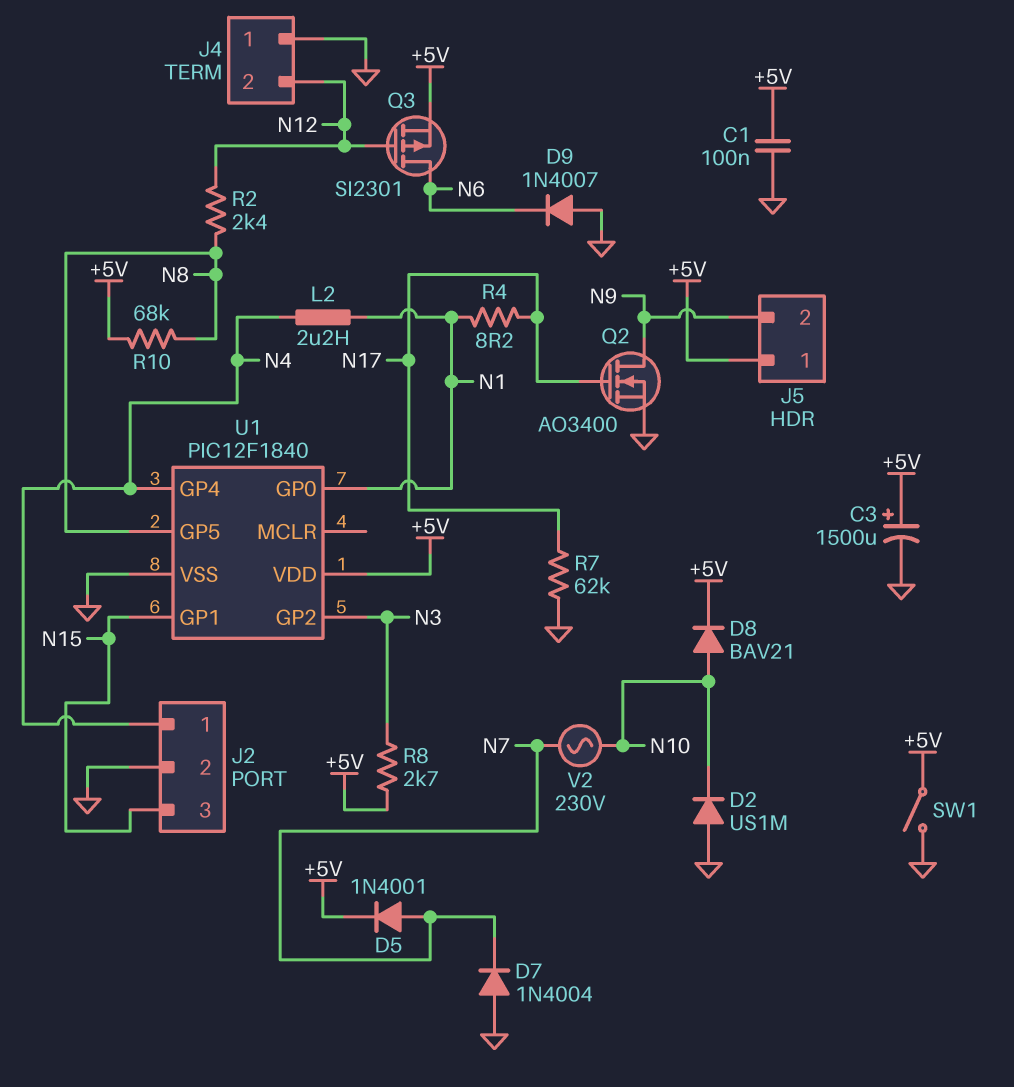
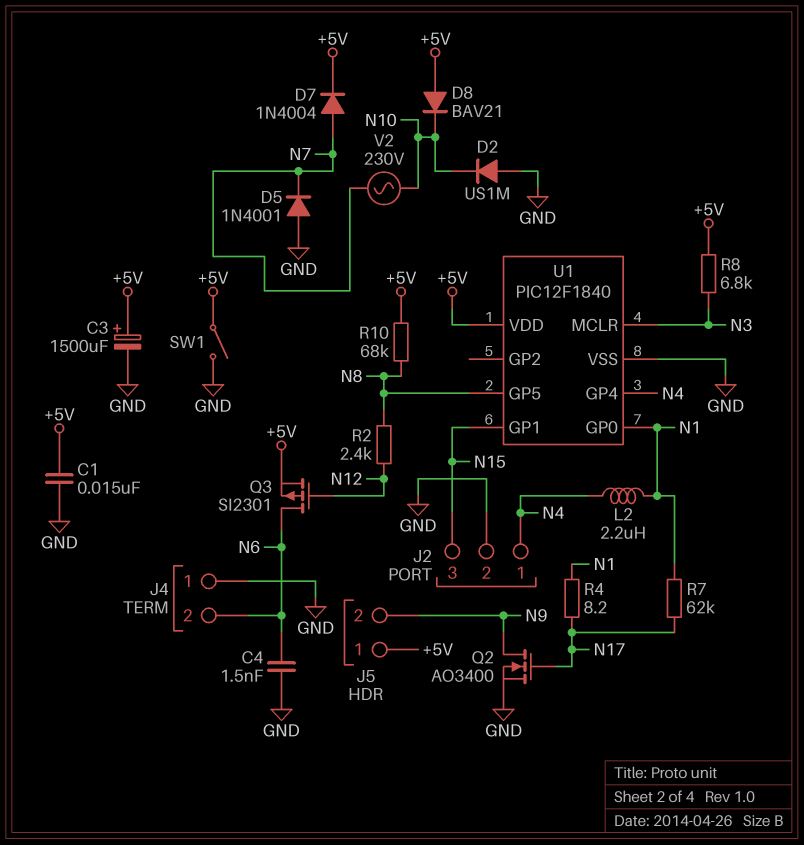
C1: 100nF (+5V, GND) -> 15nF (+5V, GND)
C4: none -> 1.5nF (GND, N6)
D5: diode 1N4001 (A N7, K +5V) -> diode 1N4001 (A GND, K N7)
D7: diode 1N4004 (A GND, K N7) -> diode 1N4004 (A N7, K +5V)
D8: diode BAV21 (A N10, K +5V) -> diode BAV21 (A +5V, K N10)
D9: diode 1N4007 (A GND, K N6) -> none
J4 pin 2: N12 -> N6
R7: 62k (GND, N17) -> 62k (N1, N17)
R8: 2.7k (+5V, N3) -> 6.8k (+5V, N3)
U1 pin GP2: N3 -> none
U1 pin MCLR: none -> N3

